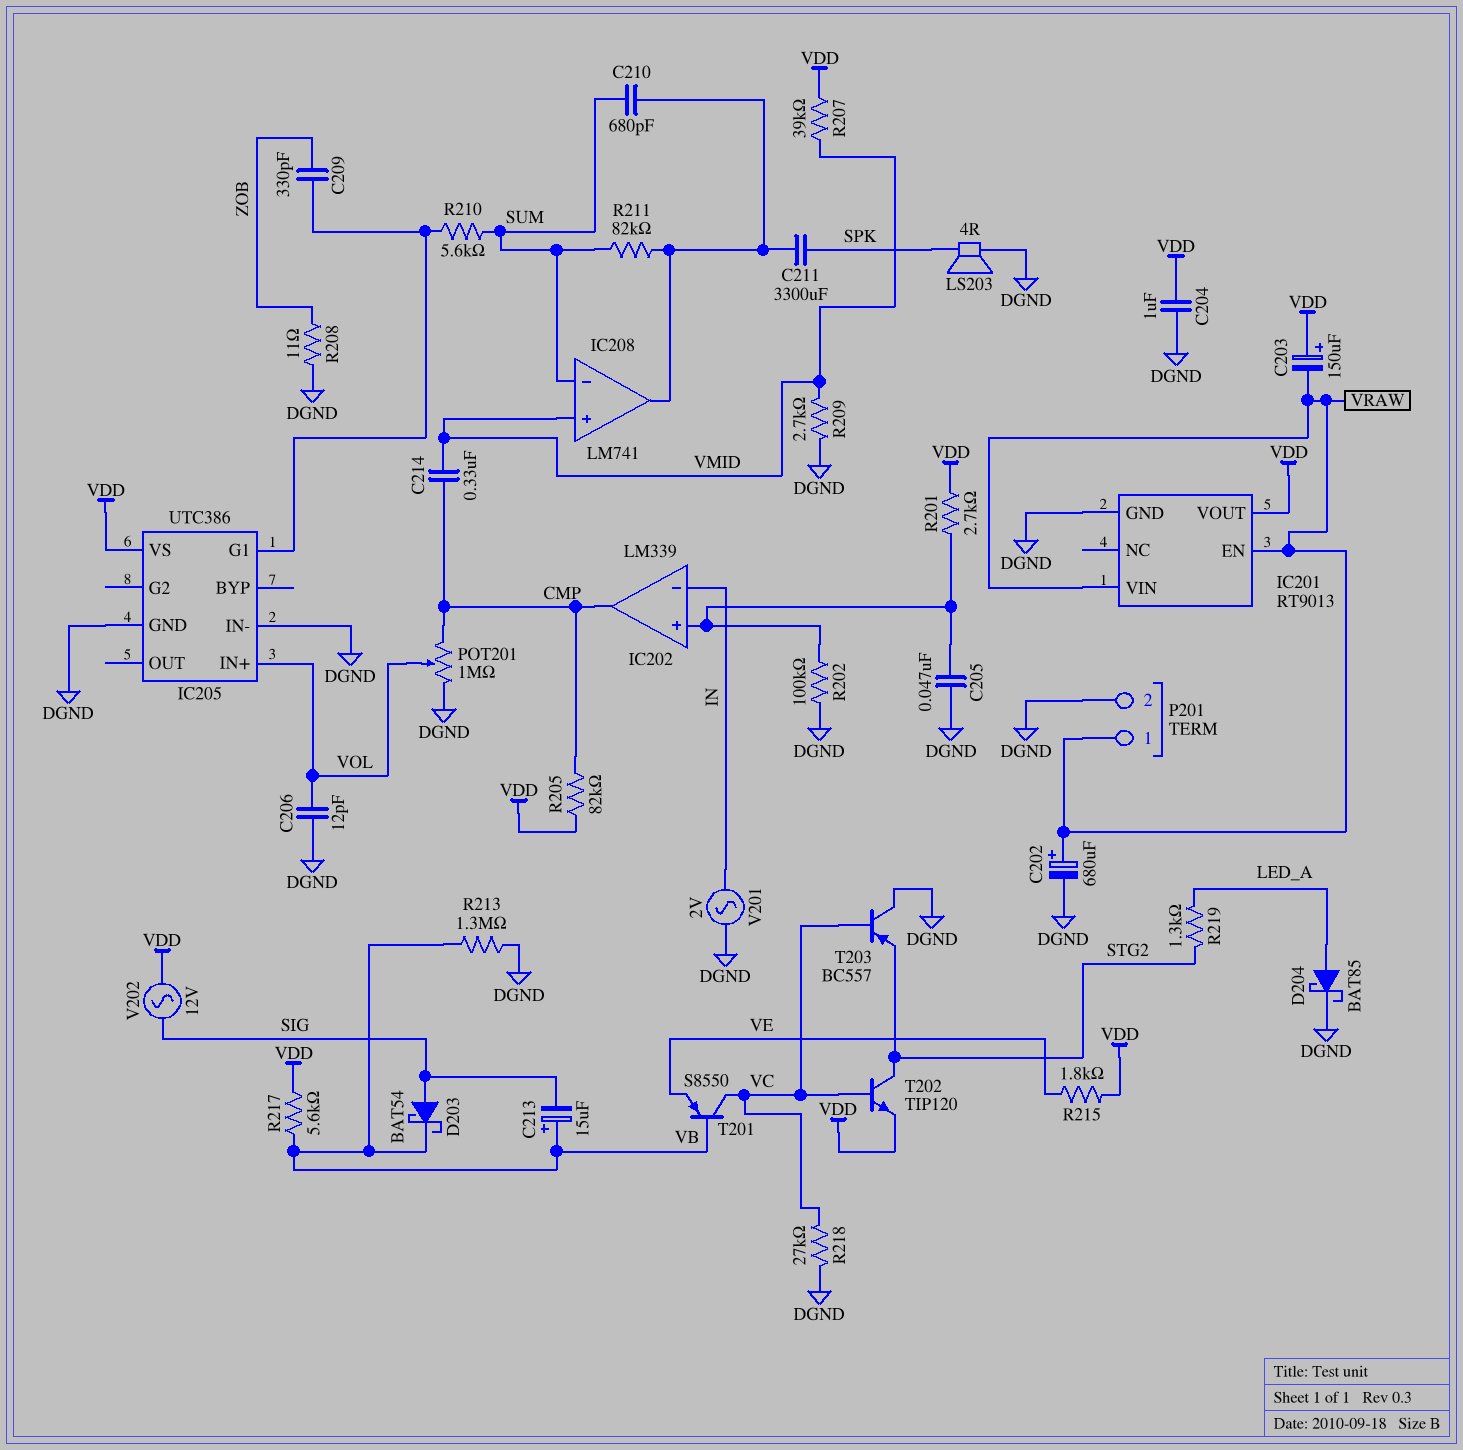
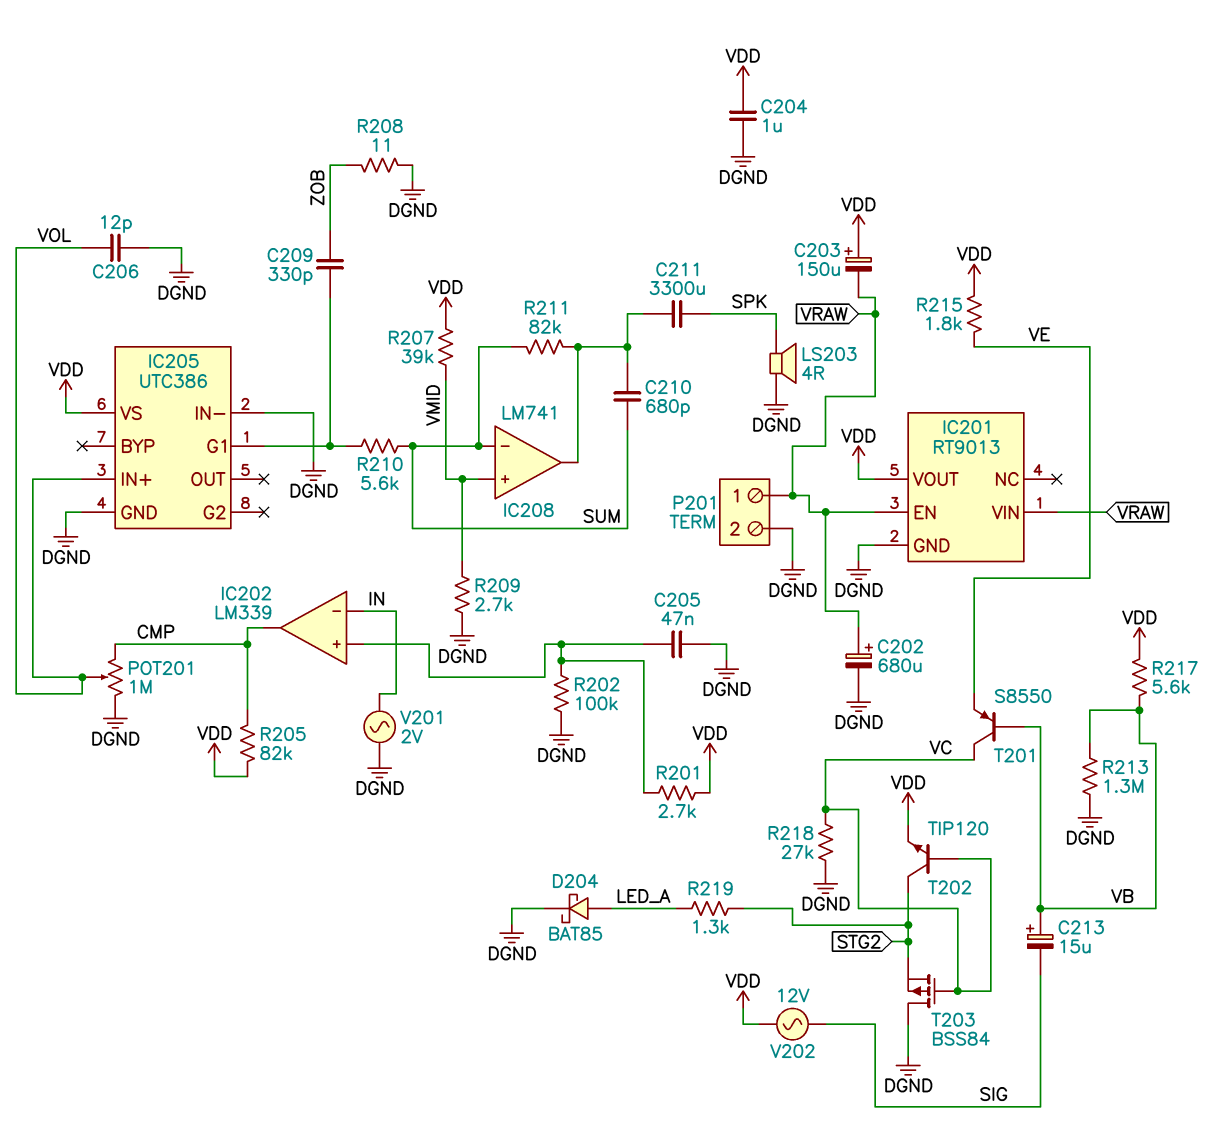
C214: 330nF (CMP, VMID) -> none
D203: schottky BAT54 (A SIG, K VB) -> none
T203: PNP BC557 (B VC, C DGND, E STG2) -> PMOS BSS84 (G VC, D DGND, S STG2)

